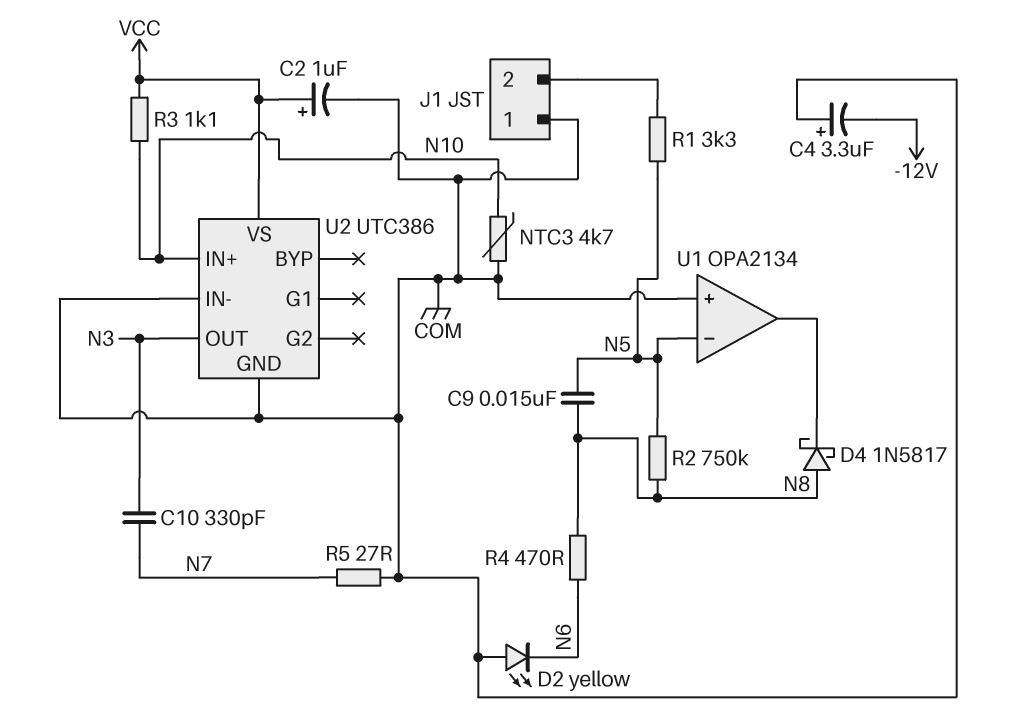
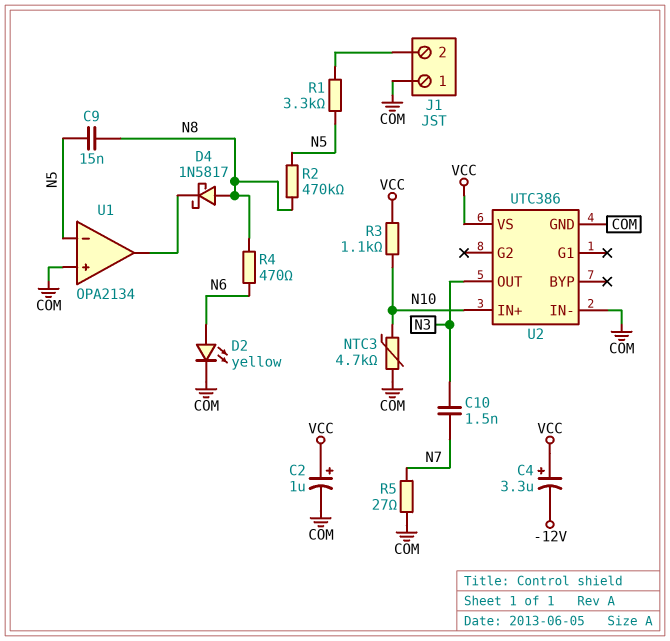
C4: 3.3uF (plus COM, minus -12V) -> 3.3uF (plus VCC, minus -12V)
C10: 330pF (N3, N7) -> 1.5nF (N3, N7)
D2: LED yellow (A COM, K N6) -> LED yellow (A N6, K COM)
R2: 750k (N5, N8) -> 470k (N5, N8)

